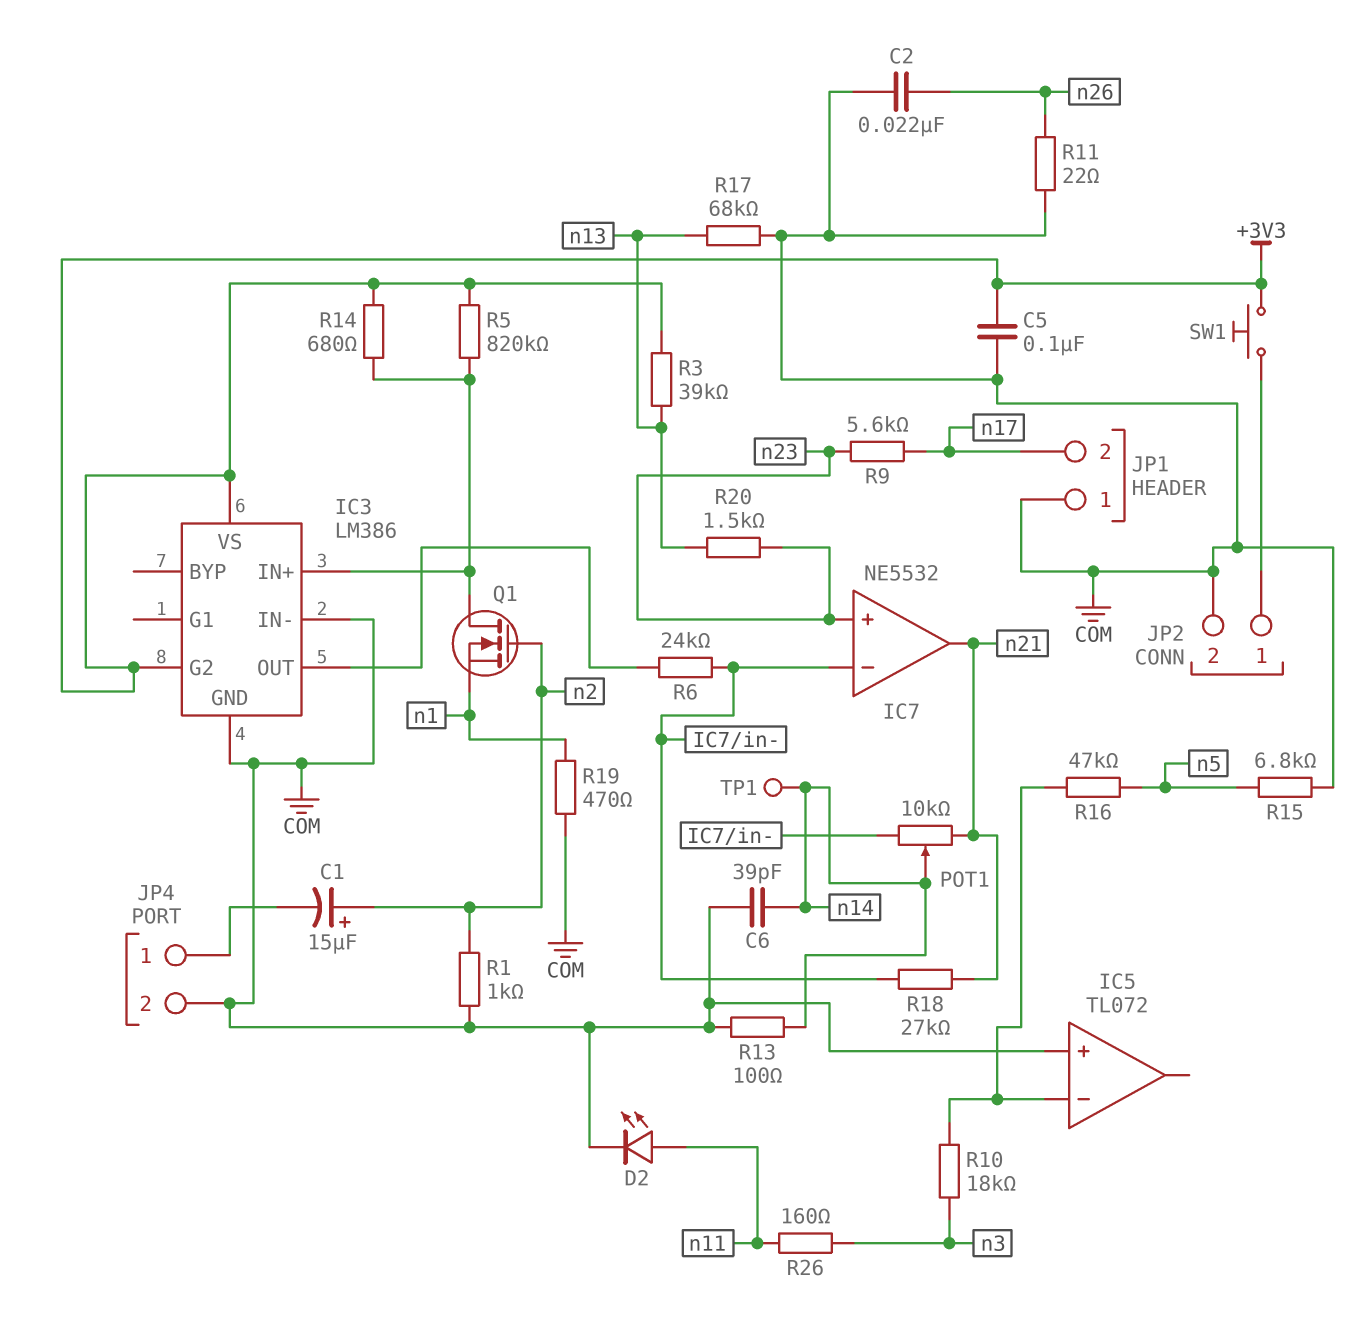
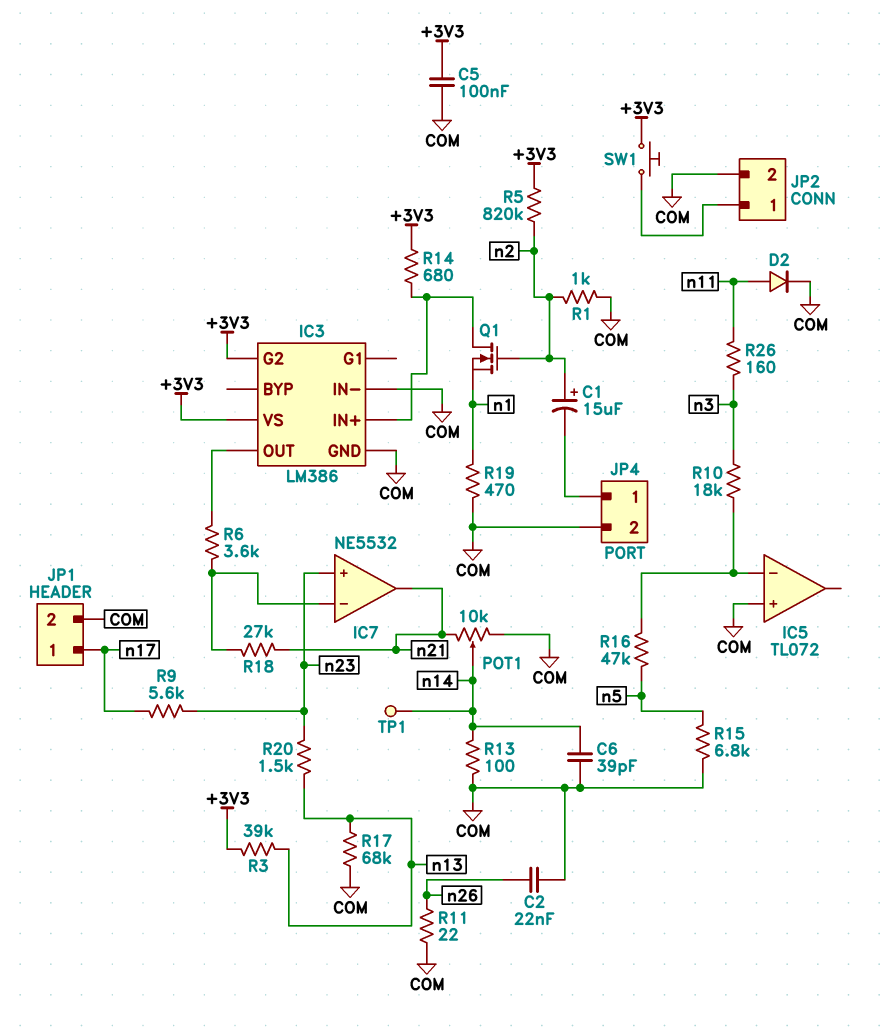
D2: LED (A n11, K COM) -> diode (A n11, K COM)
JP1 pin 1: COM -> n17
JP1 pin 2: n17 -> COM
POT1: 10k (IC7/in-, n21, wiper n14) -> 10k (COM, n21, wiper n14)
R5: 820k (+3V3, IC3/IN+) -> 820k (+3V3, n2)
R6: 24k (IC3/OUT, IC7/in-) -> 3.6k (IC3/OUT, IC7/in-)

